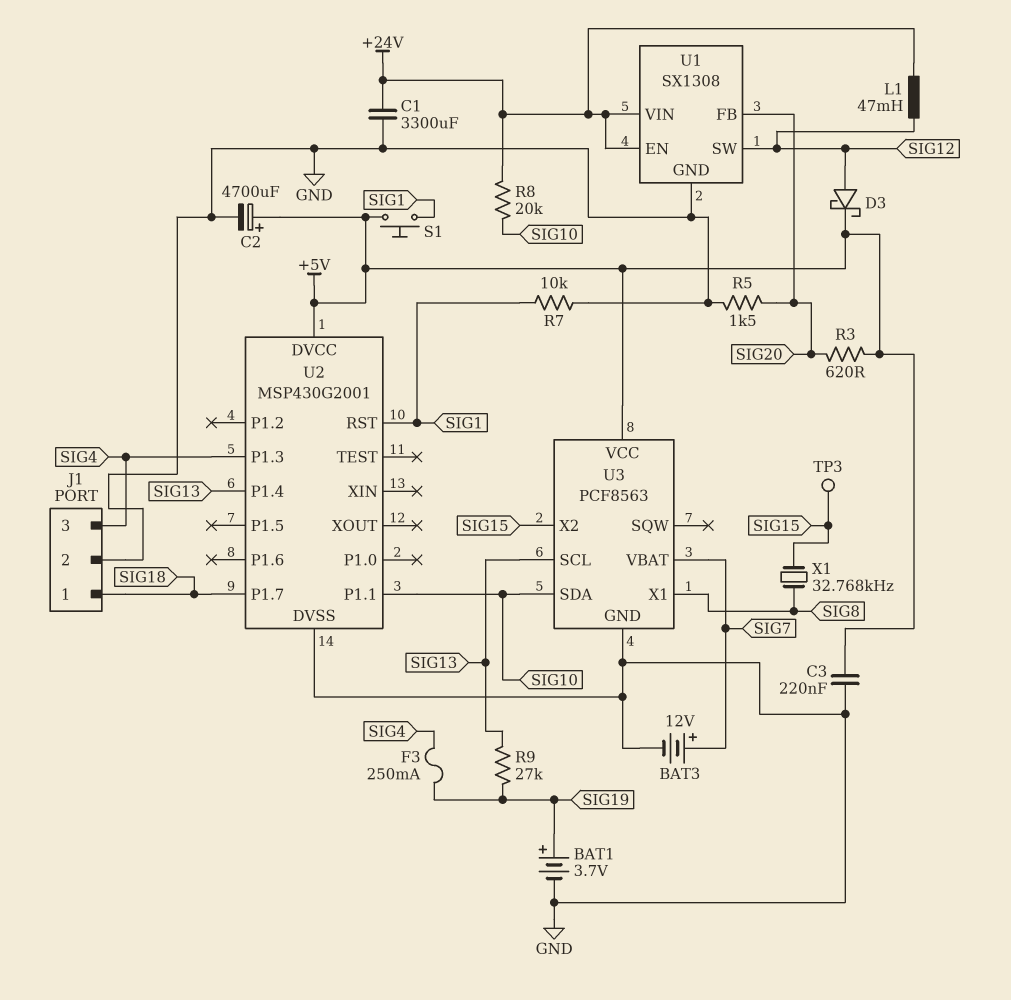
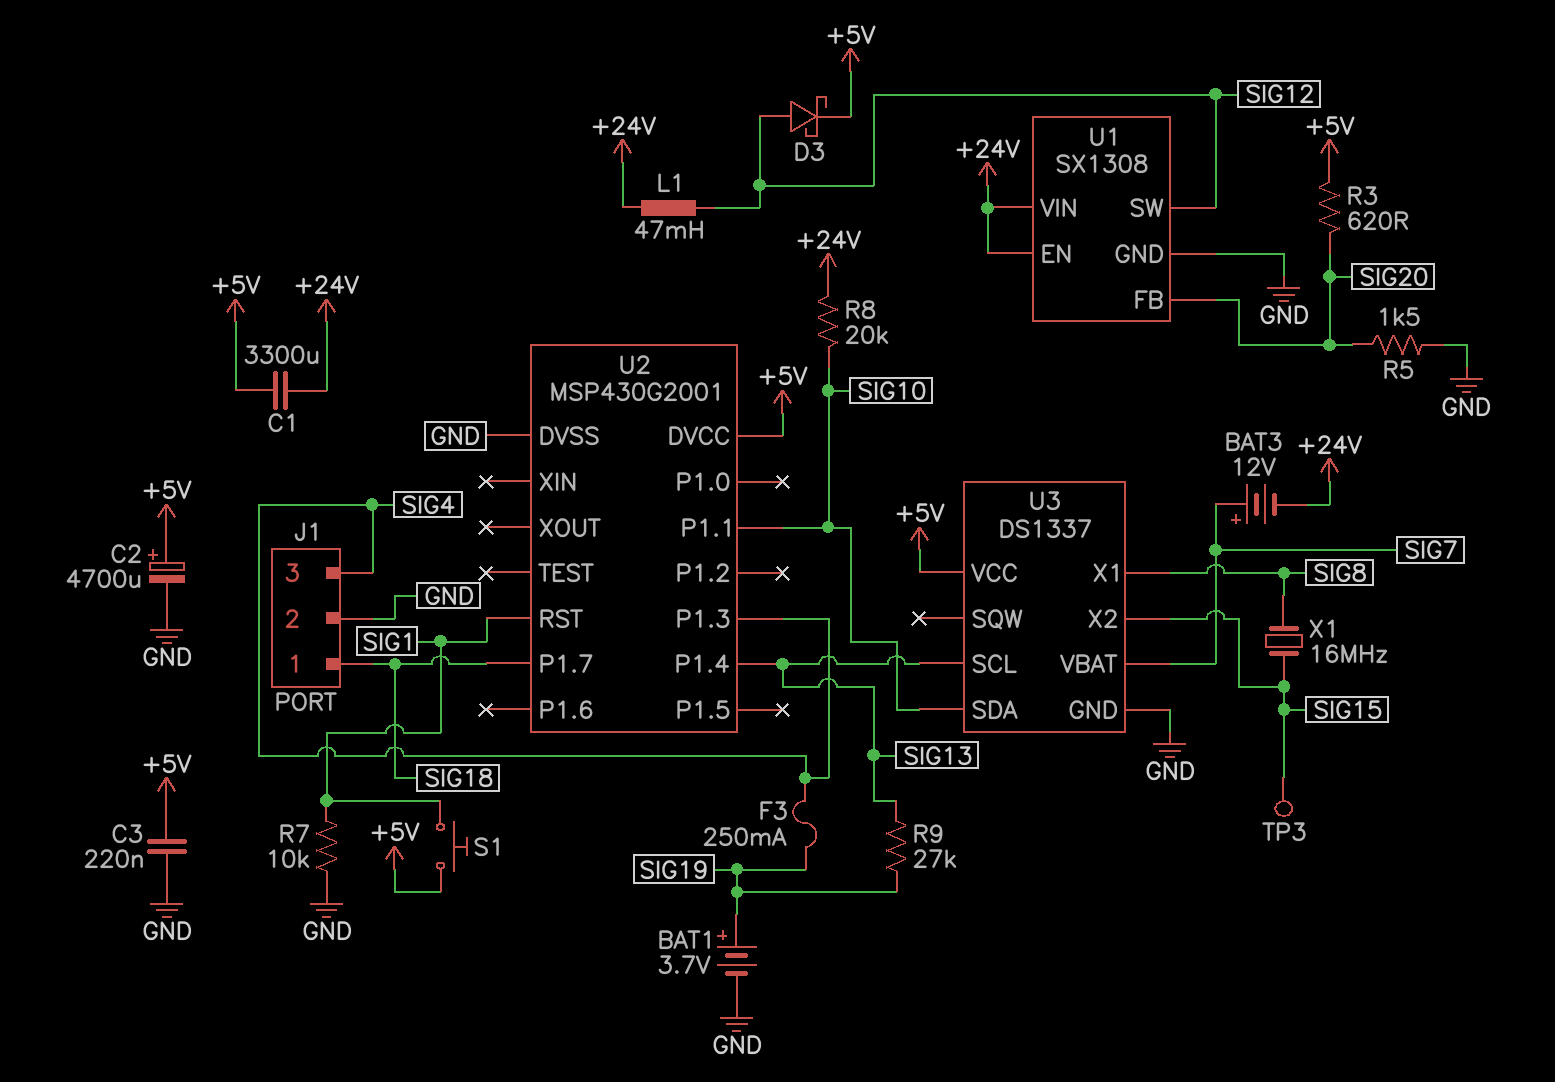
BAT3: 12V (plus SIG7, minus GND) -> 12V (plus SIG7, minus +24V)
C1: 3300uF (+24V, GND) -> 3300uF (+5V, +24V)
U3: PCF8563 -> DS1337
X1: 32.768kHz (SIG8, SIG15) -> 16MHz (SIG8, SIG15)

